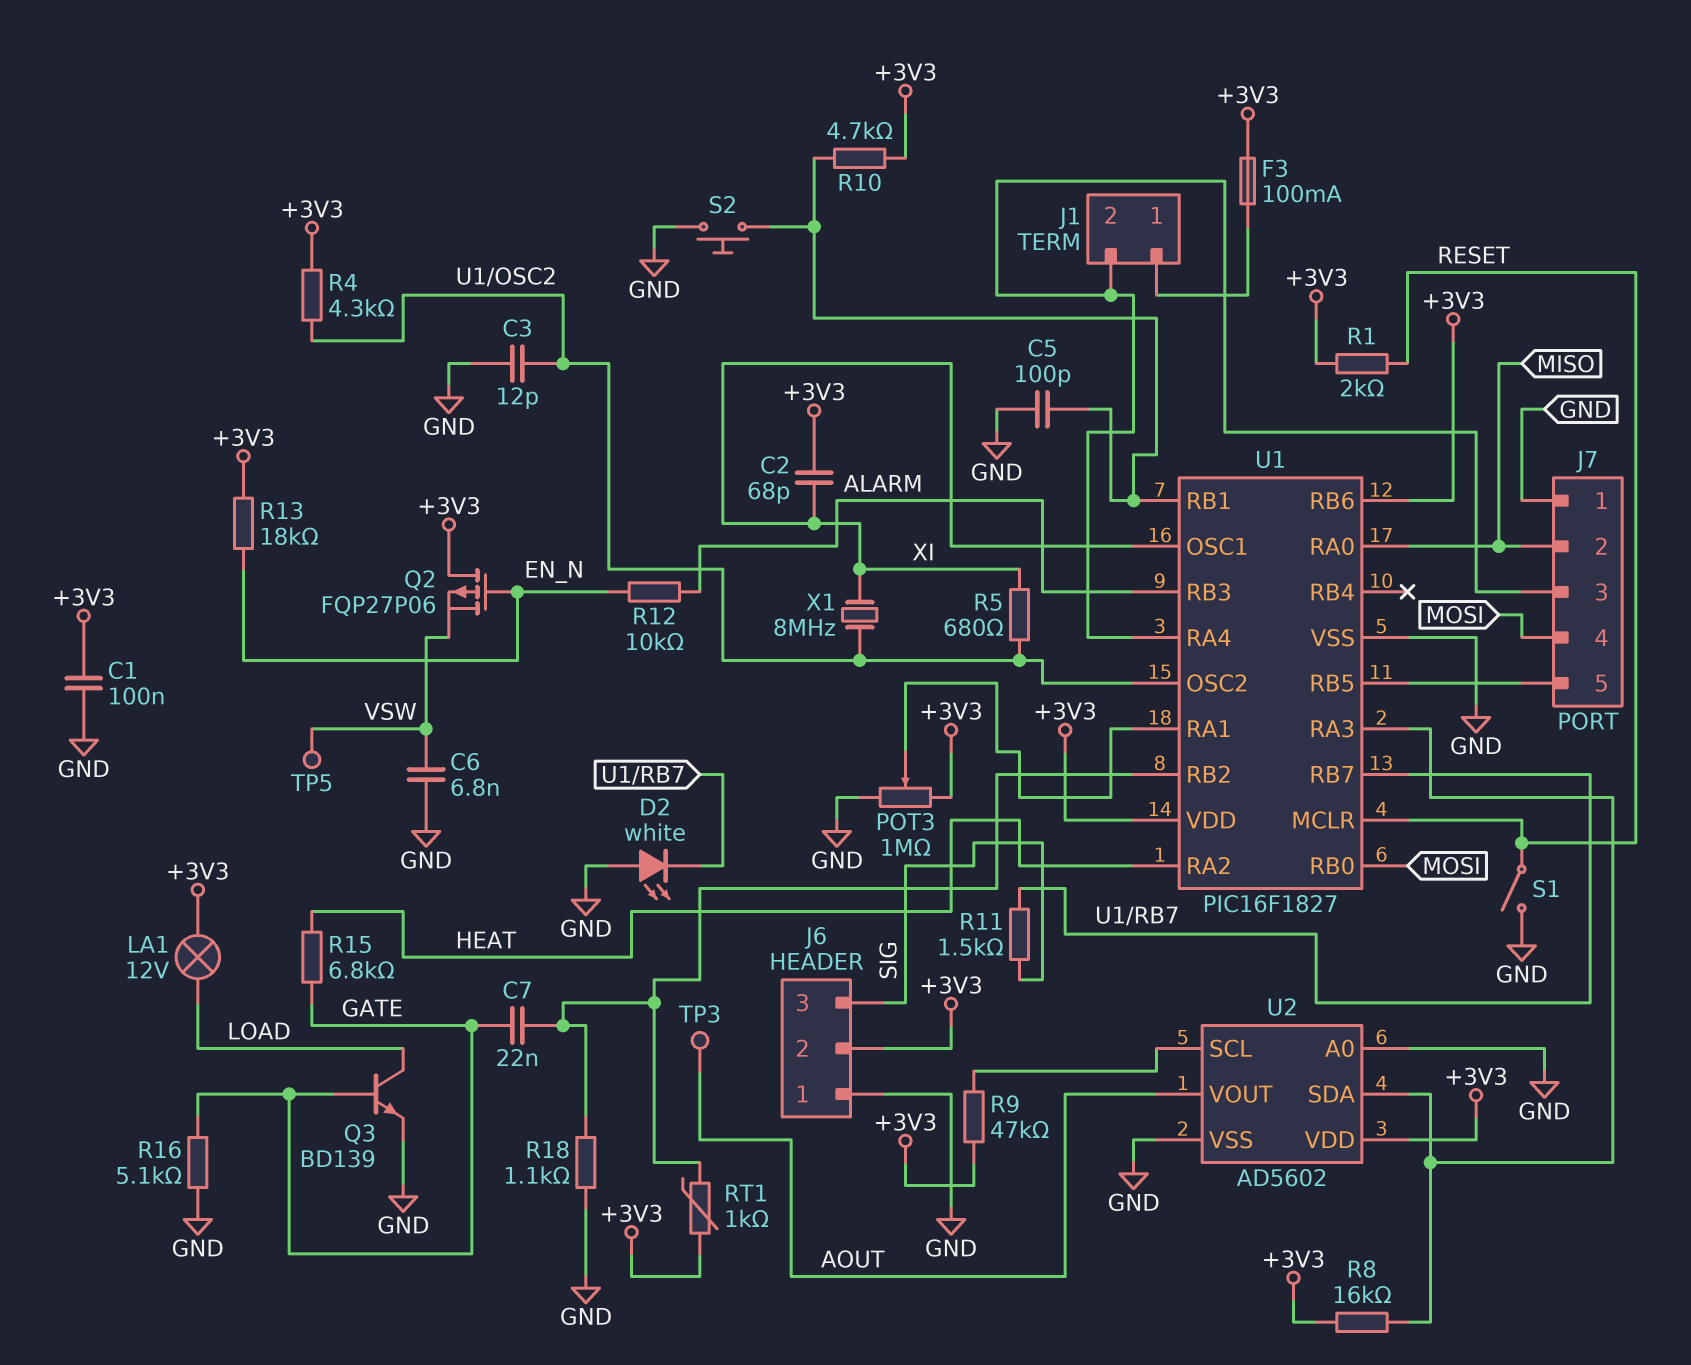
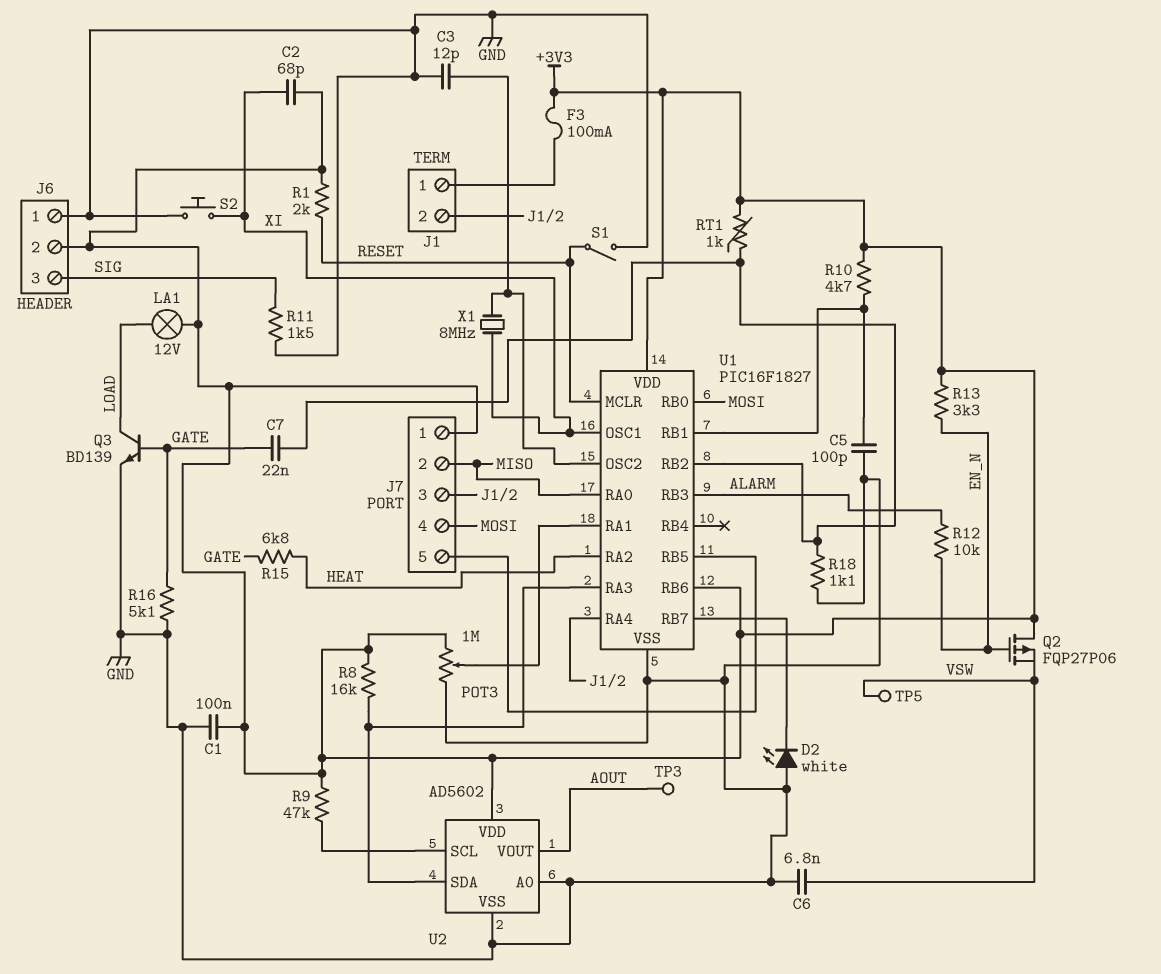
J7 pin 1: GND -> +3V3
R4: 4.3k (+3V3, U1/OSC2) -> none
R5: 680 (U1/OSC2, XI) -> none
R11: 1.5k (SIG, U1/RB7) -> 1.5k (GND, SIG)
R13: 18k (+3V3, EN_N) -> 3.3k (+3V3, EN_N)
S2: button (GND, U1/RB1) -> button (GND, XI)

